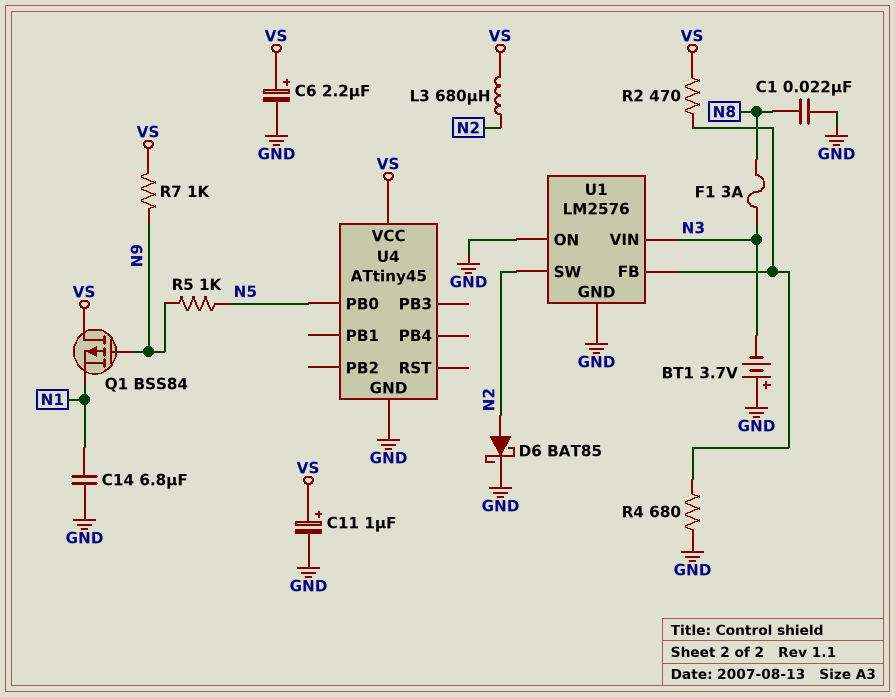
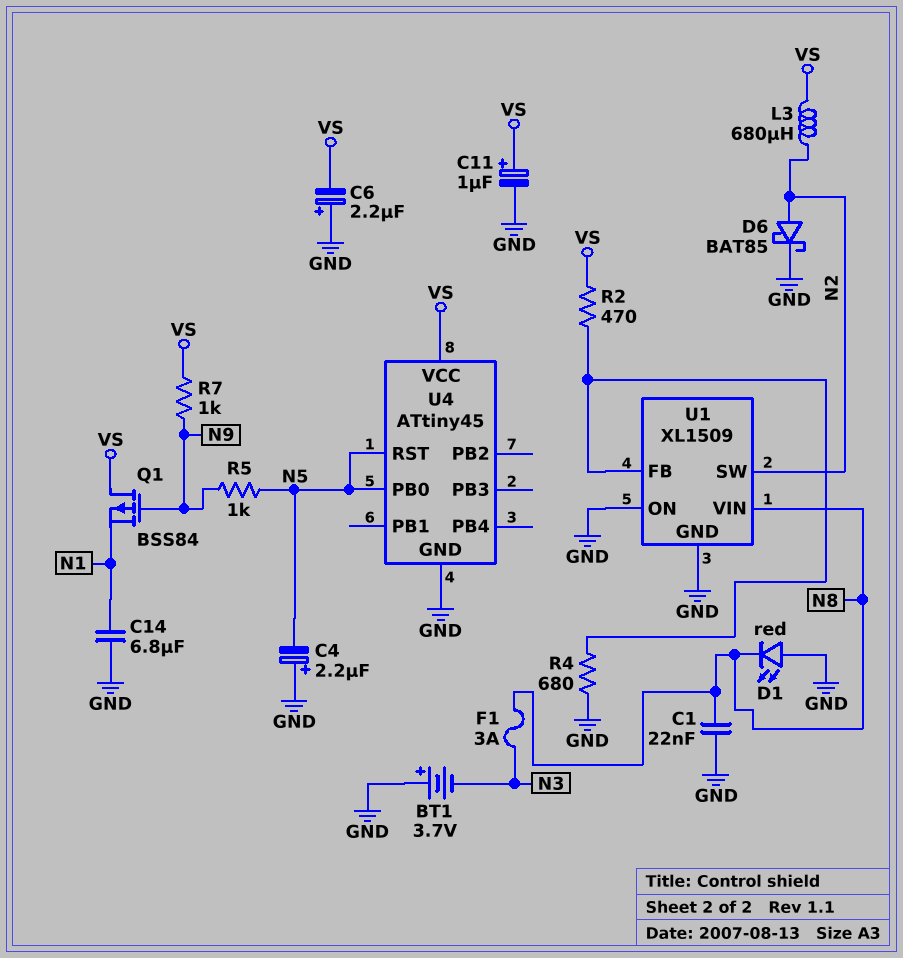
C4: none -> 2.2uF (plus GND, minus N5)
C6: 2.2uF (plus VS, minus GND) -> 2.2uF (plus GND, minus VS)
D1: none -> LED red (A GND, K N8)
U1: LM2576 -> XL1509
U1 pin VIN: N3 -> N8
U4 pin RST: none -> N5

